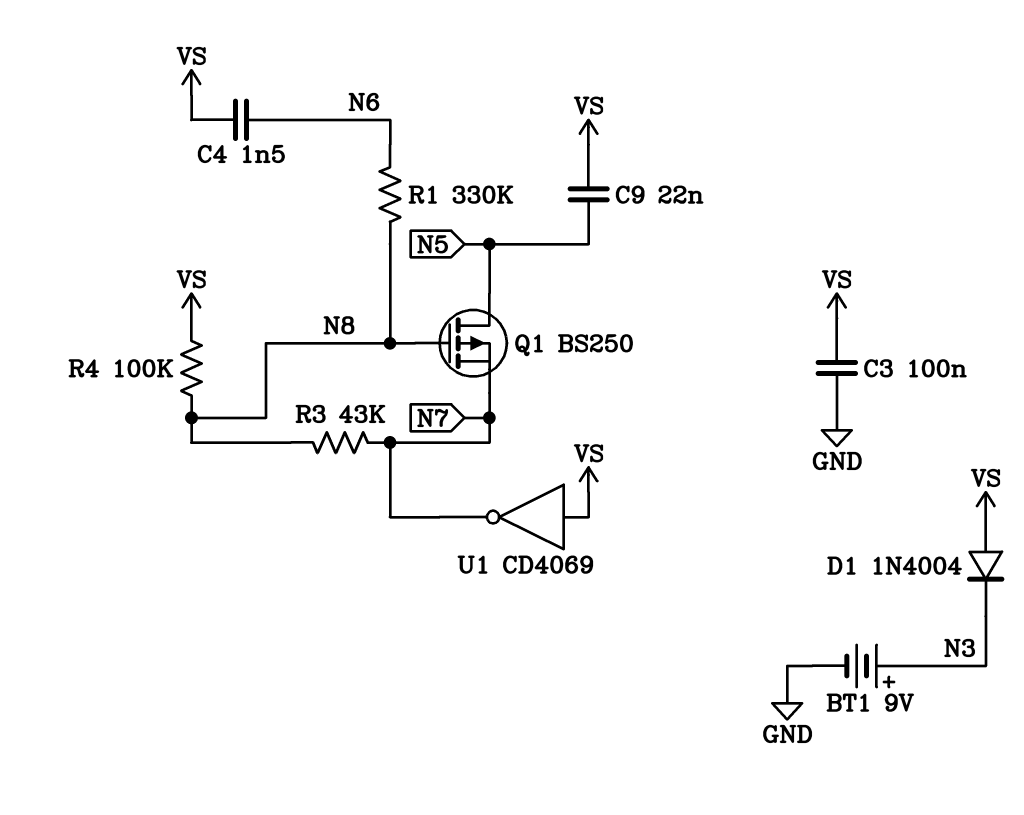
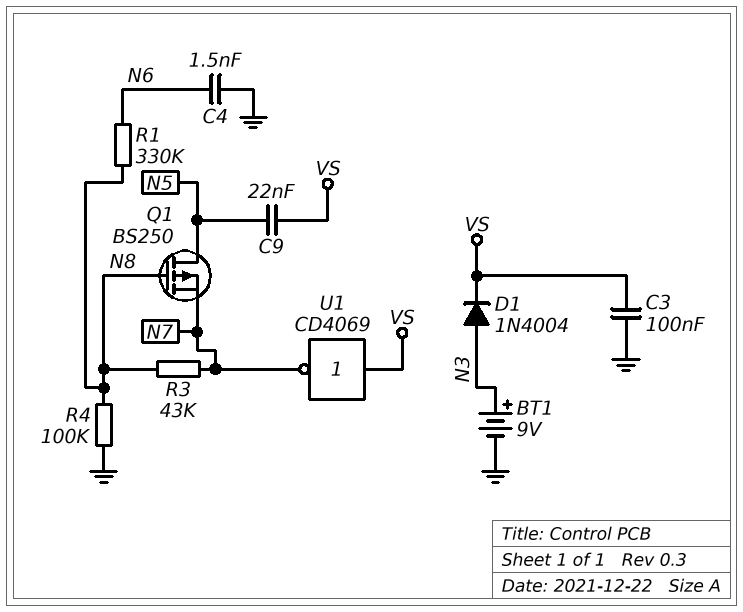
C4: 1.5nF (N6, VS) -> 1.5nF (GND, N6)
D1: diode 1N4004 (A VS, K N3) -> diode 1N4004 (A N3, K VS)
R4: 100k (N8, VS) -> 100k (GND, N8)

